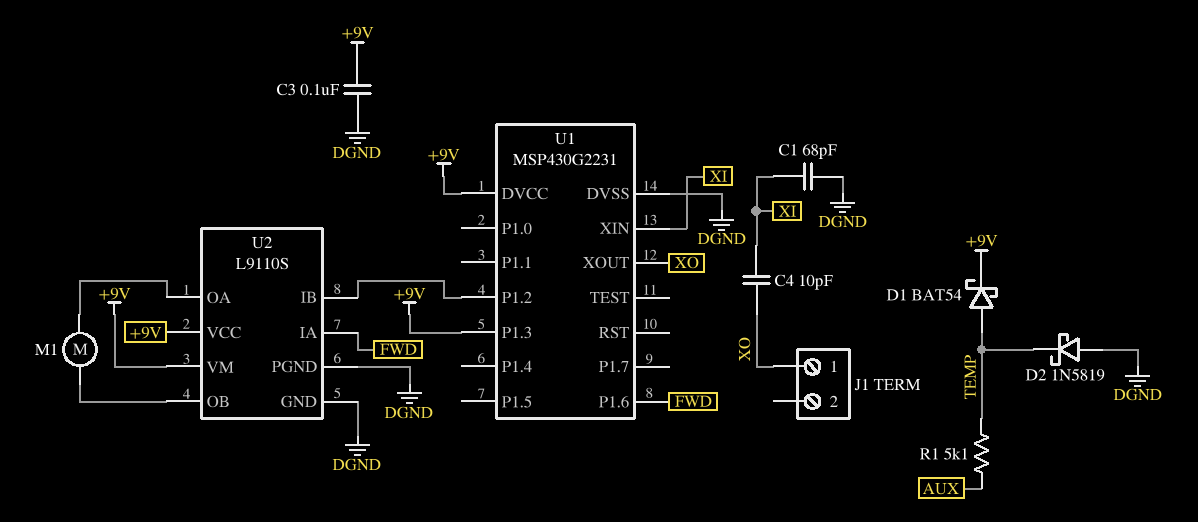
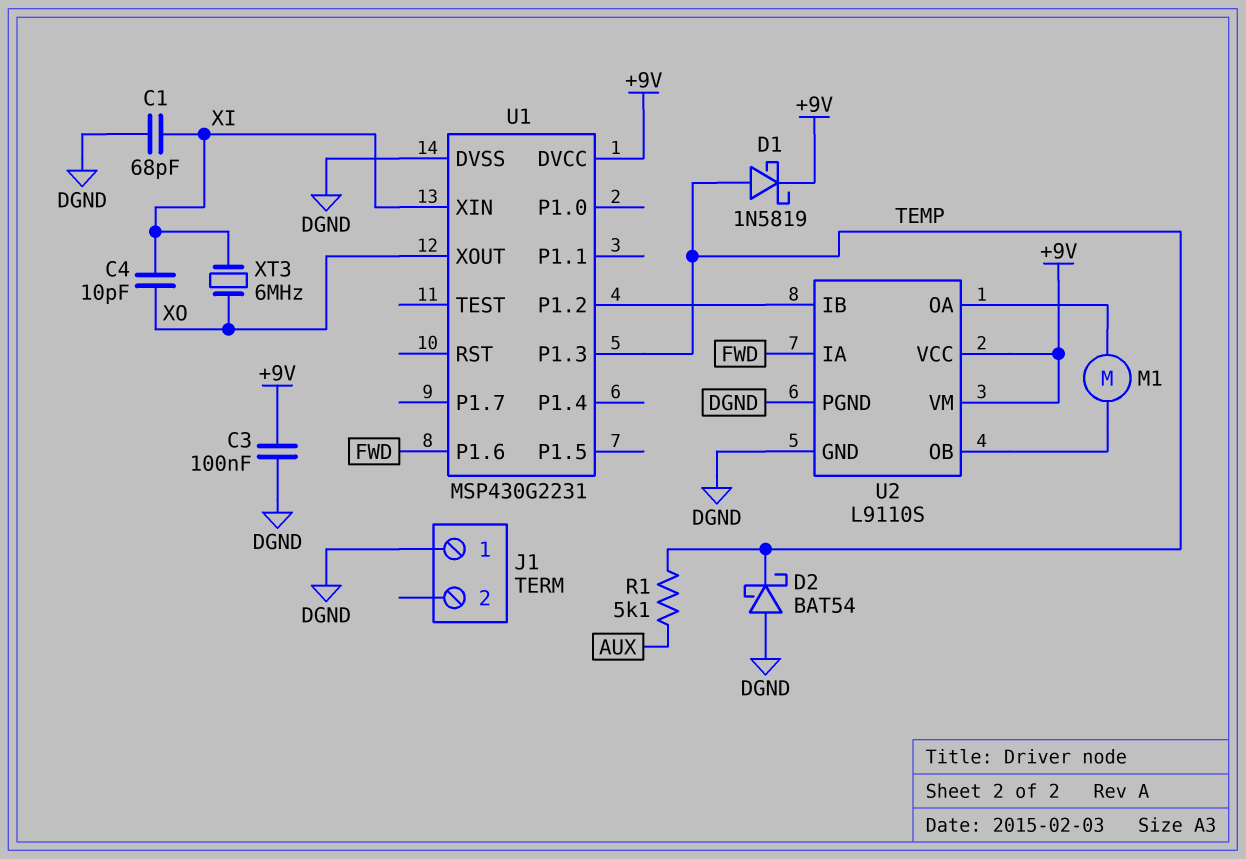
D1: schottky BAT54 (A TEMP, K +9V) -> schottky 1N5819 (A TEMP, K +9V)
D2: schottky 1N5819 (A DGND, K TEMP) -> schottky BAT54 (A DGND, K TEMP)
J1 pin 1: XO -> DGND
U1 pin P1.3: +9V -> TEMP
XT3: none -> 6MHz (XI, XO)

